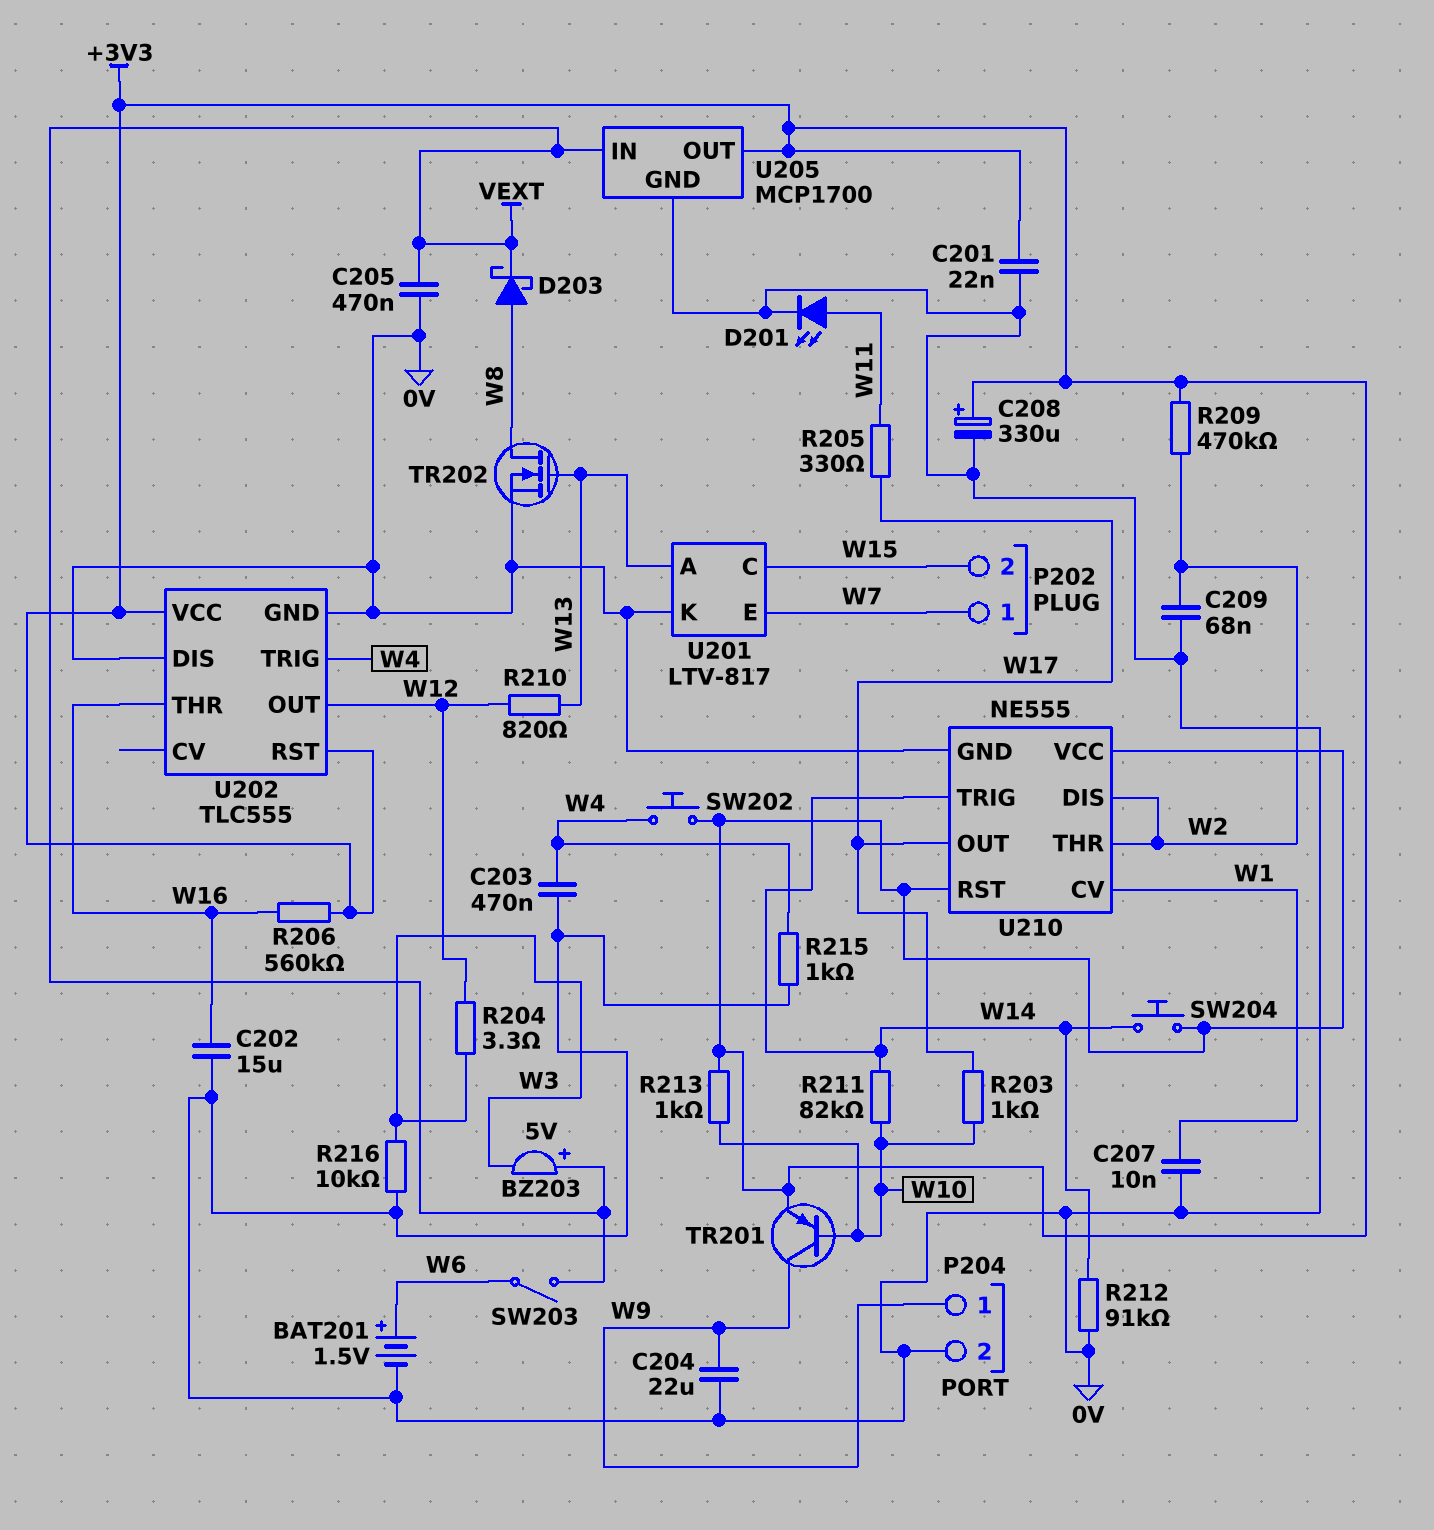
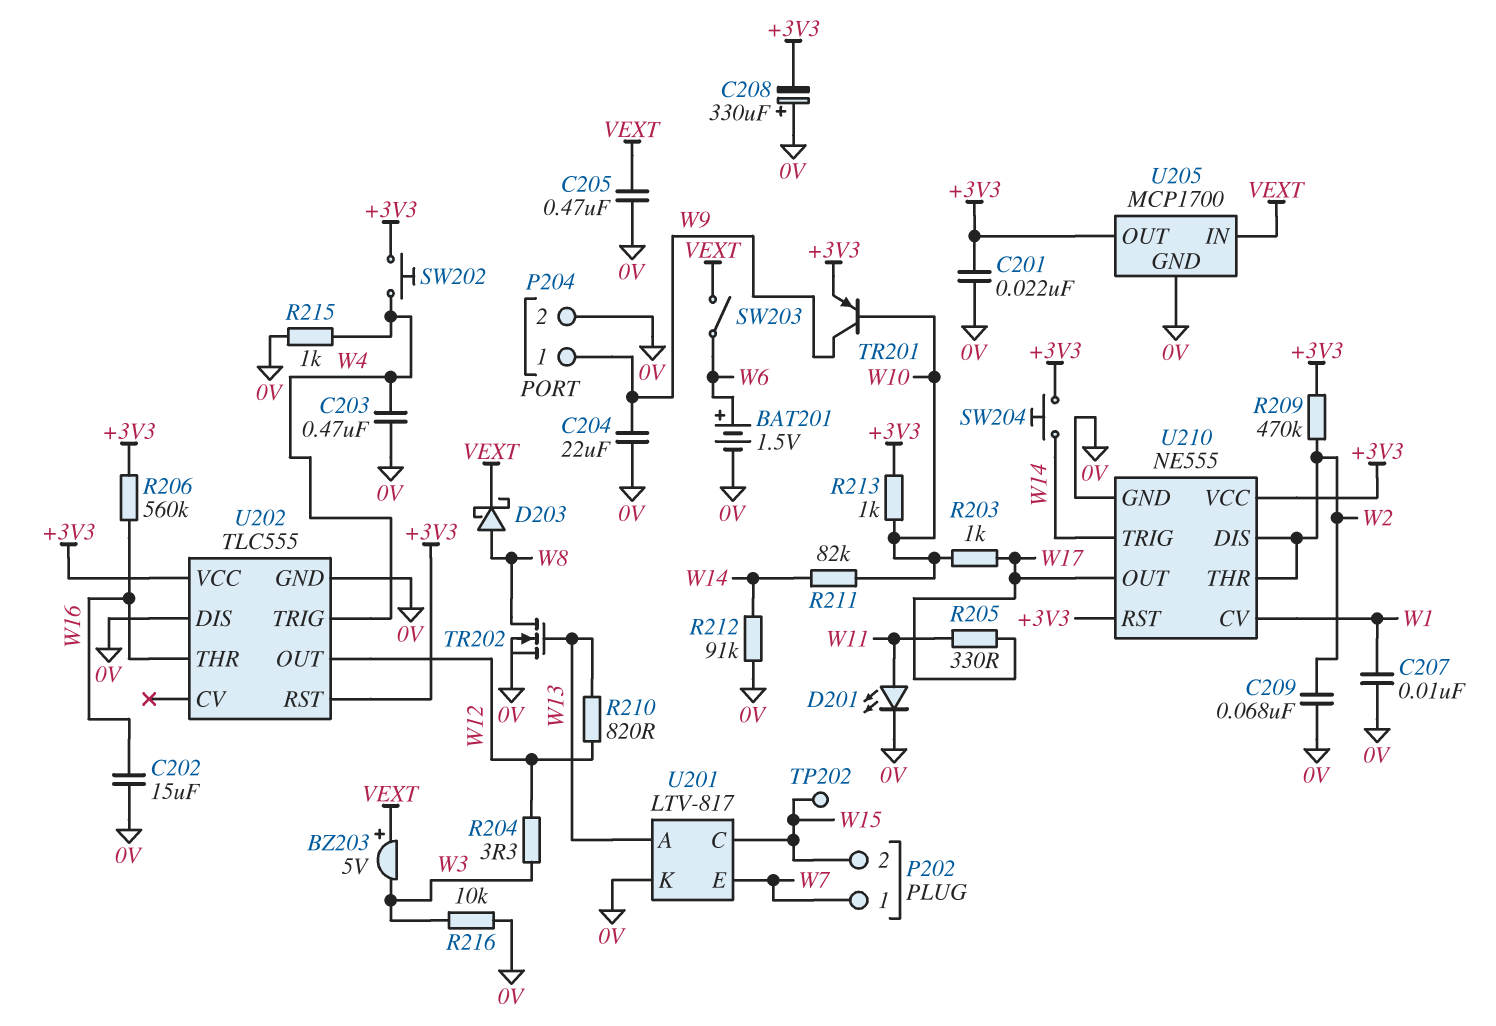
C208: 330uF (plus +3V3, minus 0V) -> 330uF (plus 0V, minus +3V3)
TP202: none -> test point (W15)

